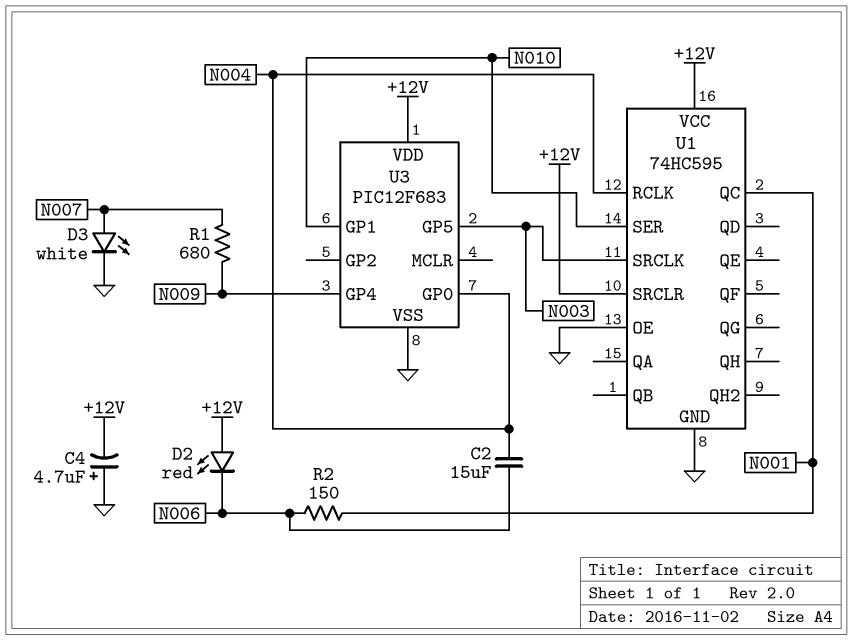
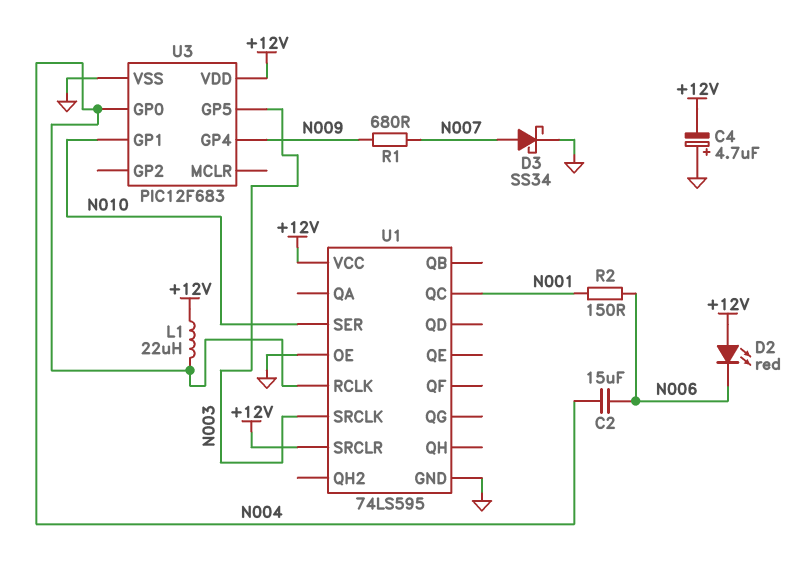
D3: LED white (A N007, K GND) -> schottky SS34 (A N007, K GND)
L1: none -> 22uH (+12V, N004)
U1: 74HC595 -> 74LS595

